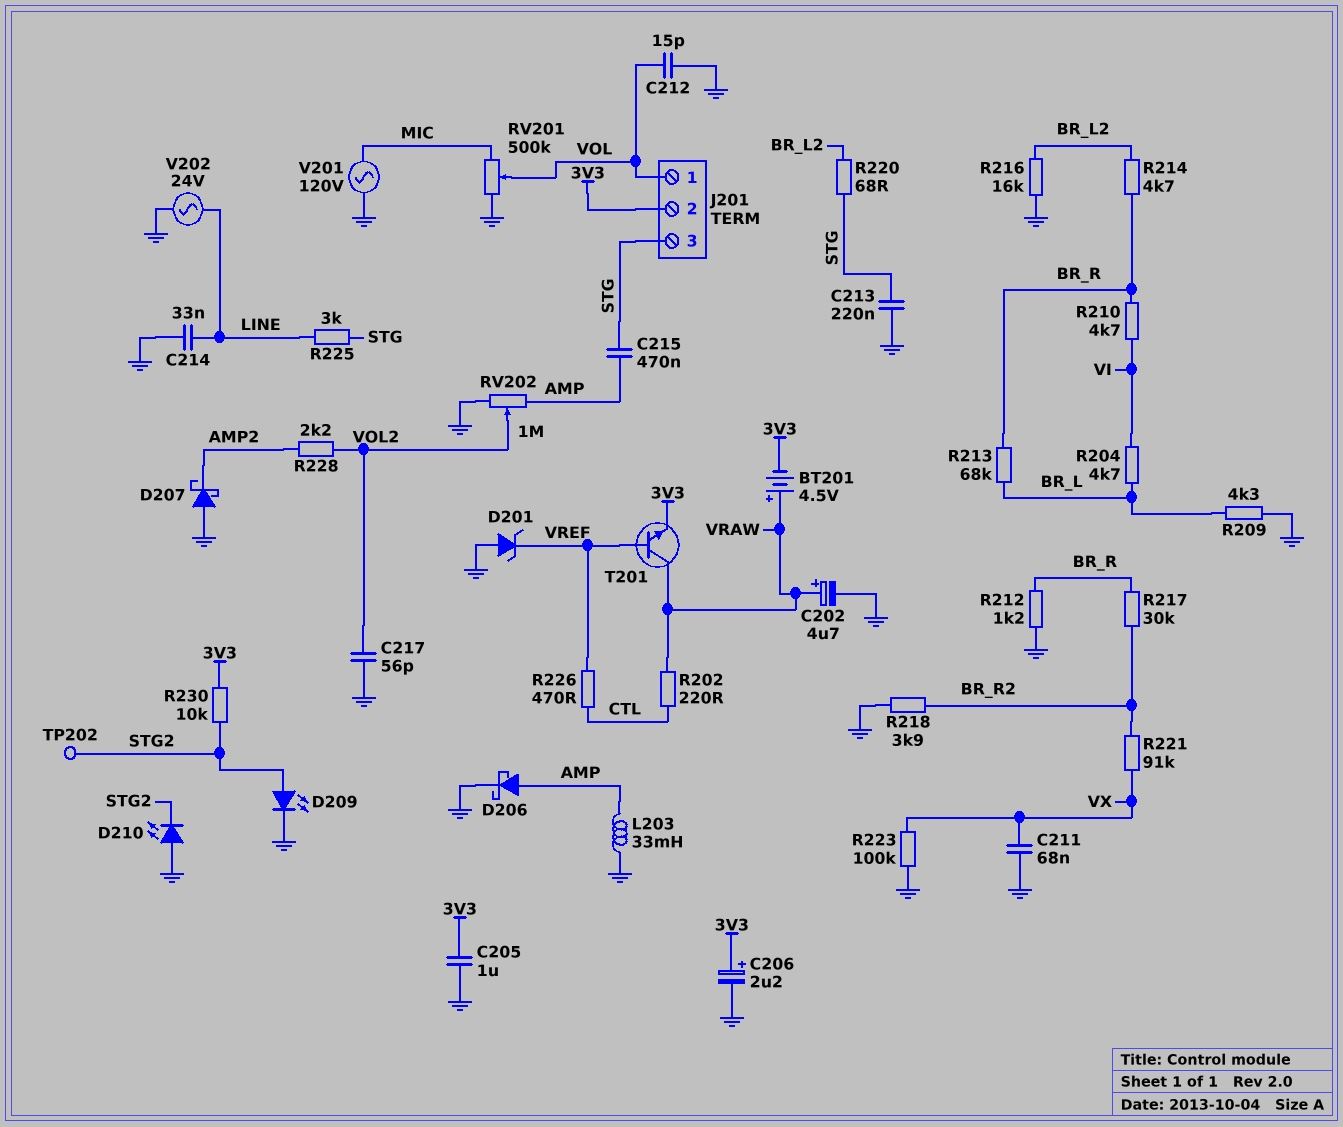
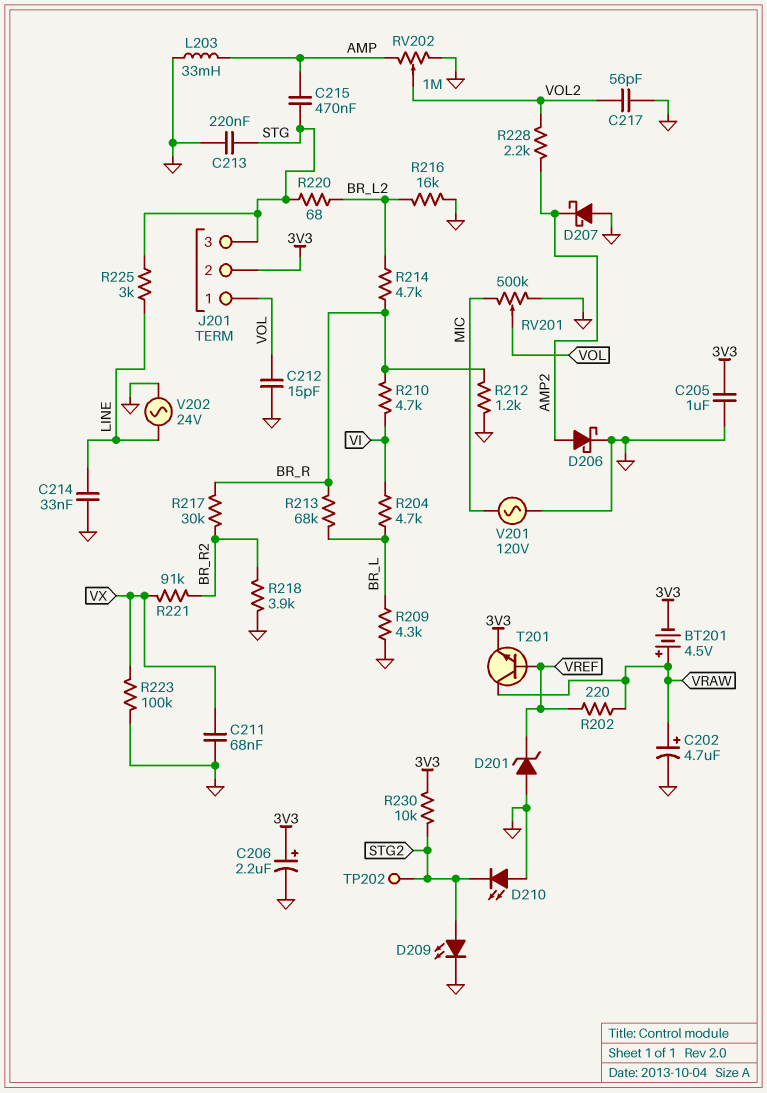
D206: schottky (A AMP, K GND) -> schottky (A AMP2, K GND)
R202: 220 (CTL, VRAW) -> 220 (VRAW, VREF)
R226: 470 (CTL, VREF) -> none

